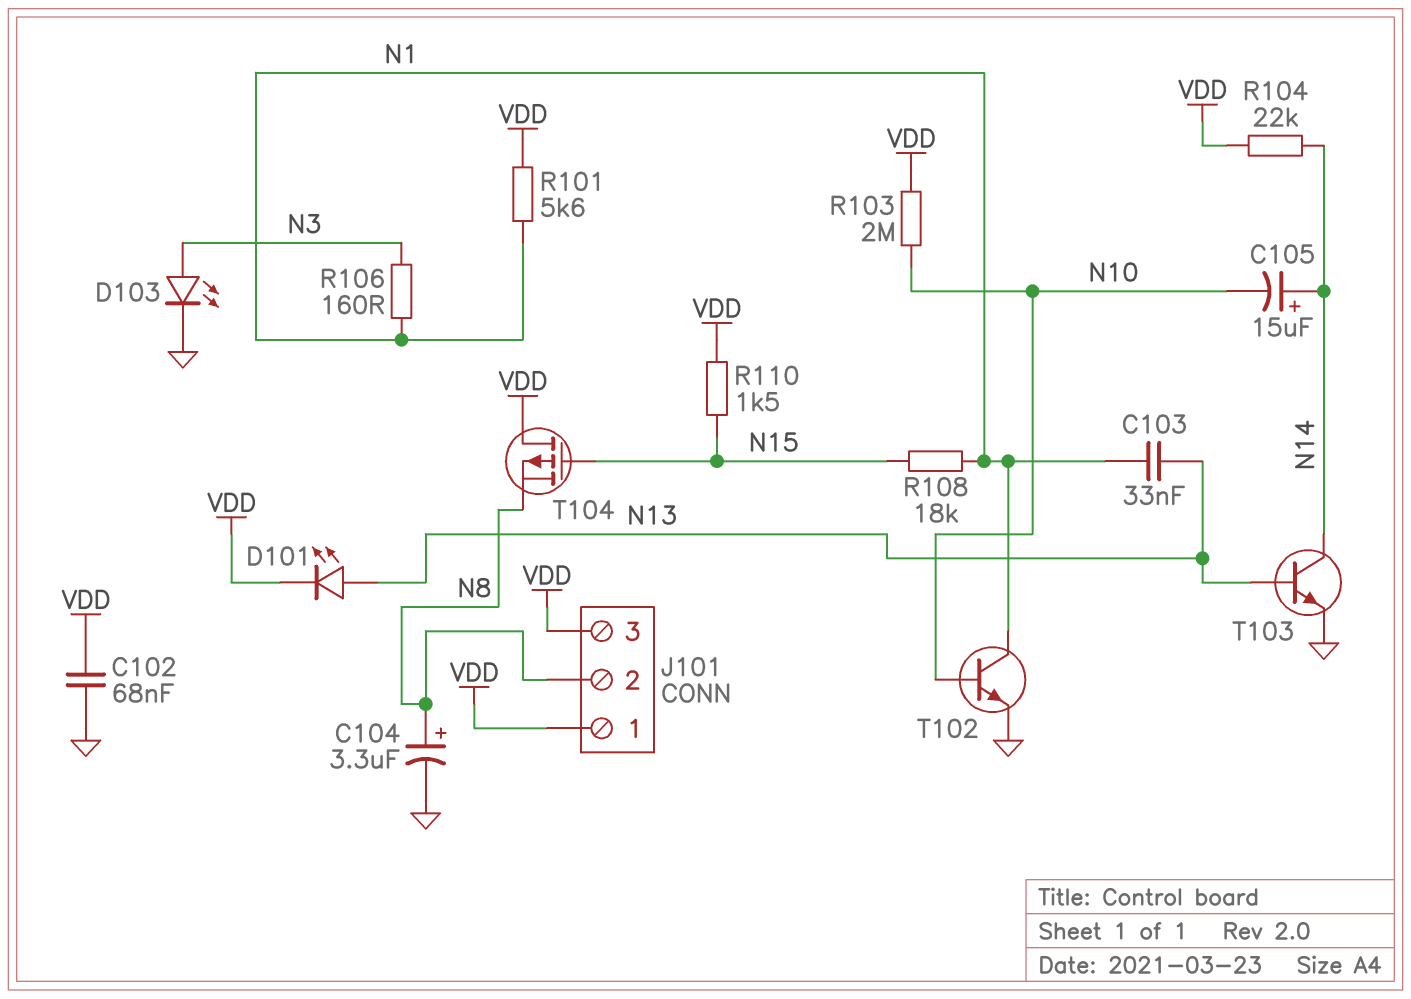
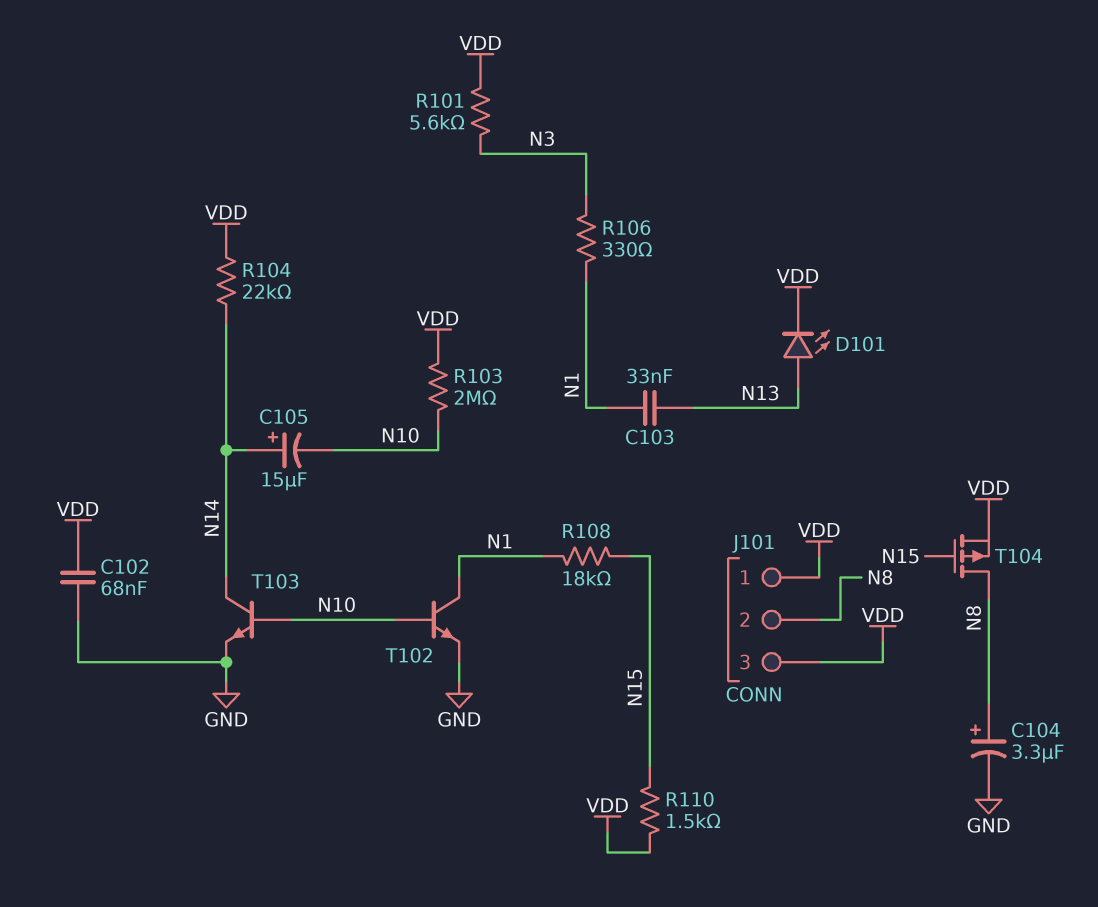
D103: LED (A N3, K GND) -> none
R101: 5.6k (N1, VDD) -> 5.6k (N3, VDD)
R106: 160 (N1, N3) -> 330 (N1, N3)
T103: NPN (B N13, C N14, E GND) -> NPN (B N10, C N14, E GND)
T104: PMOS (G N15, D VDD, S N8) -> PMOS (G N15, D N8, S VDD)

